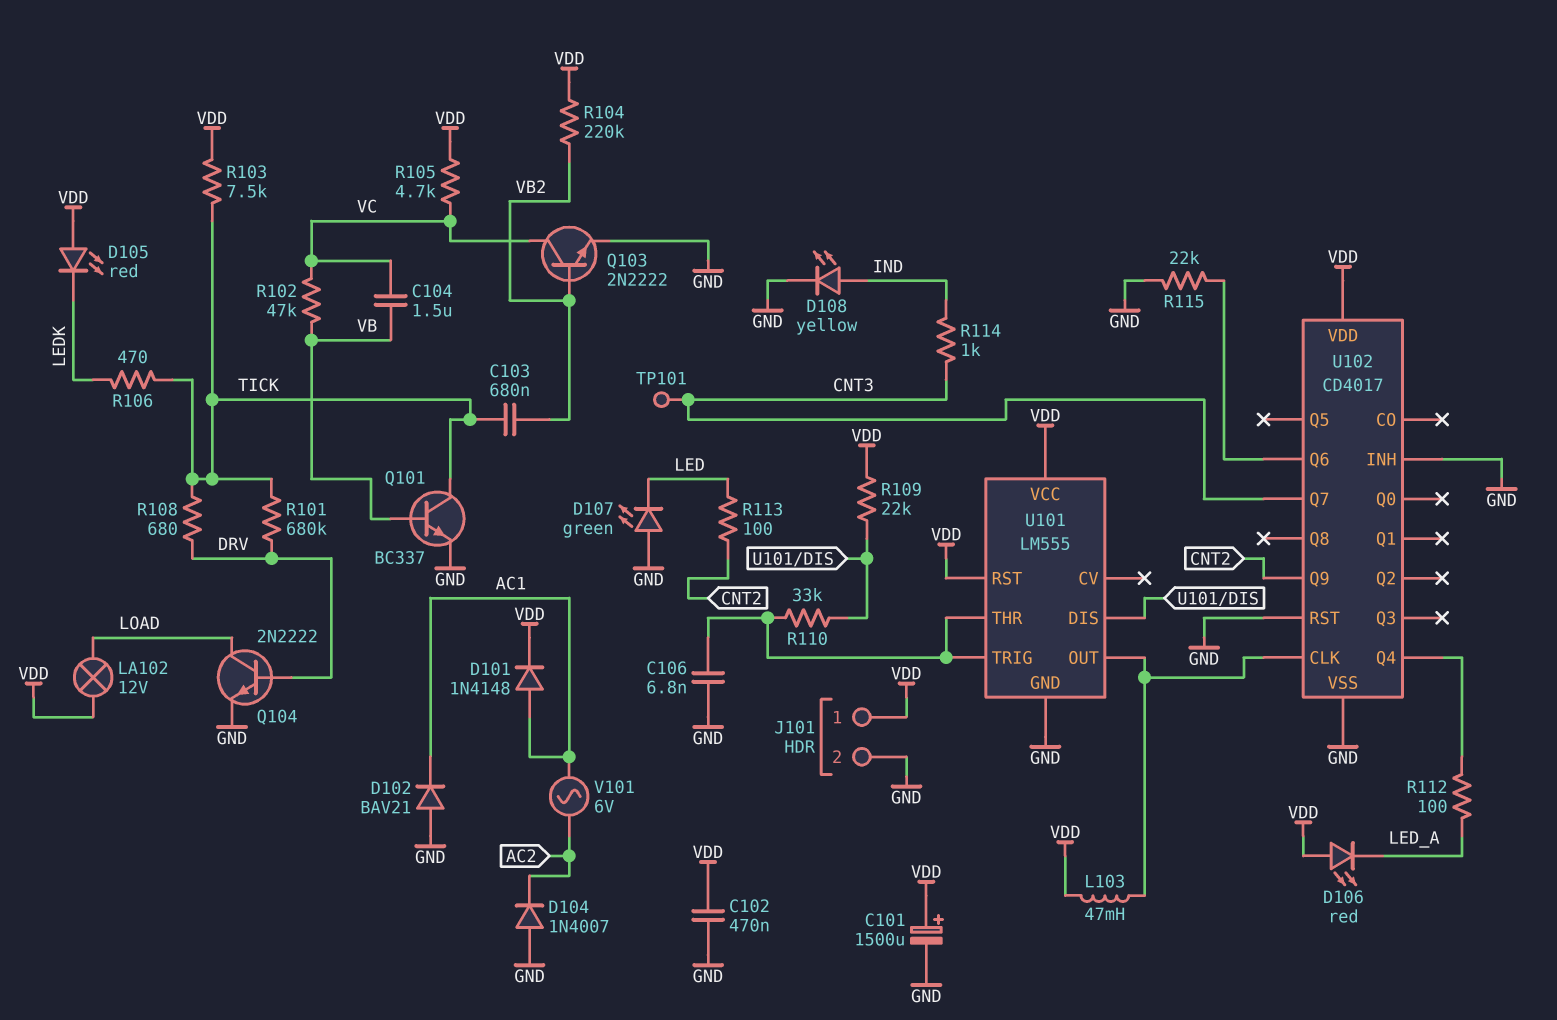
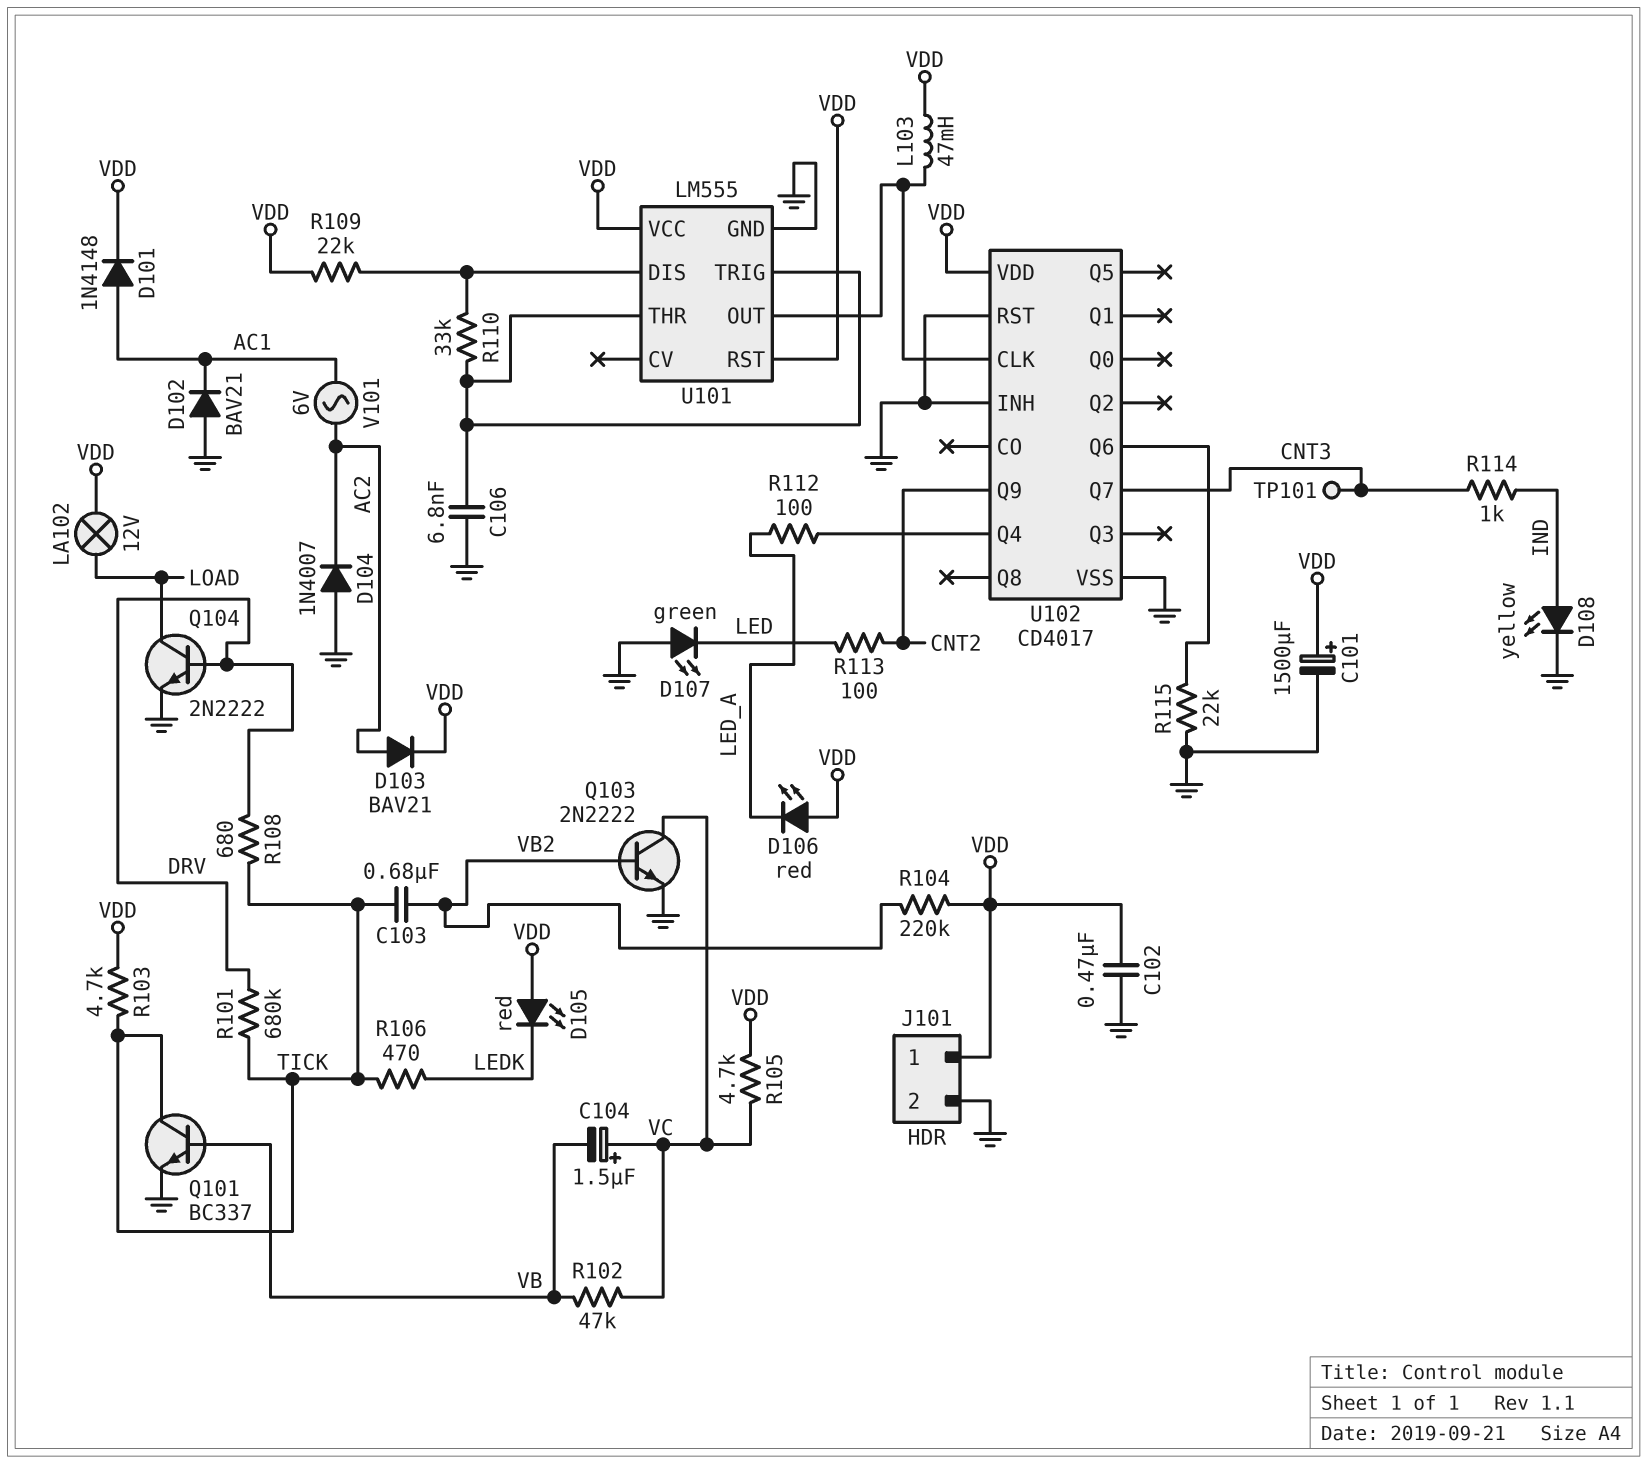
C104: 1.5uF (VB, VC) -> 1.5uF (plus VC, minus VB)
D103: none -> diode BAV21 (A AC2, K VDD)
R103: 7.5k (TICK, VDD) -> 4.7k (TICK, VDD)

